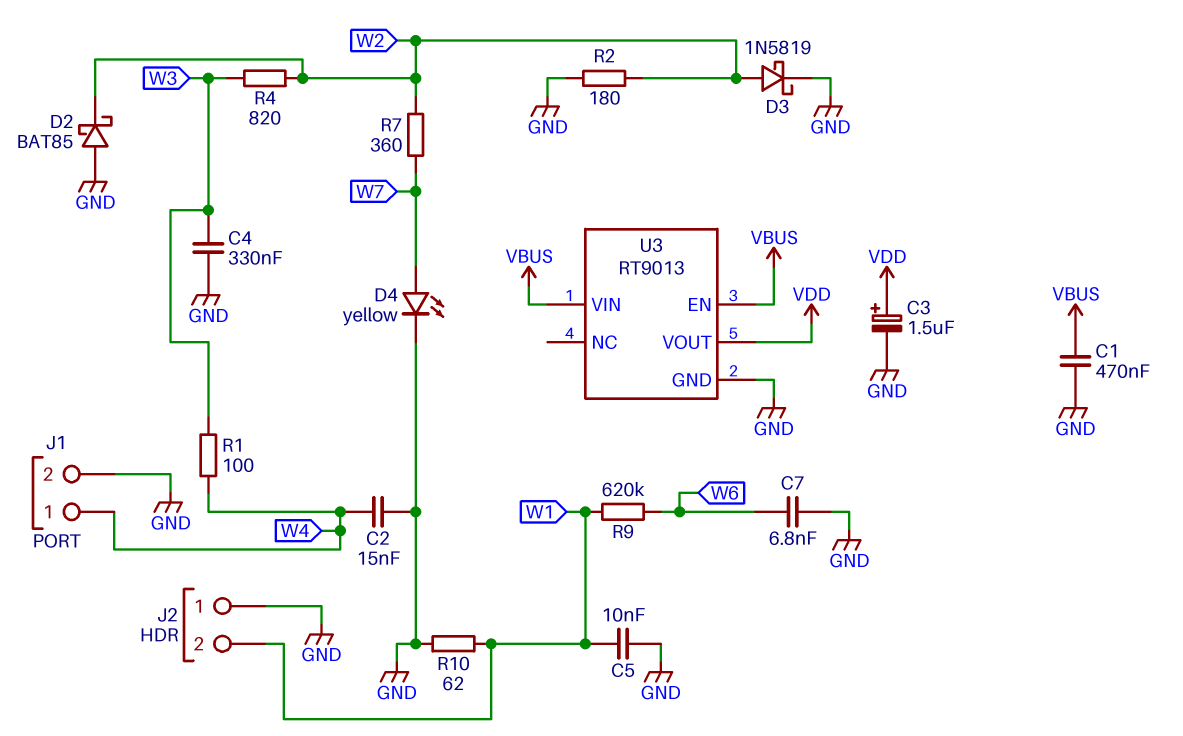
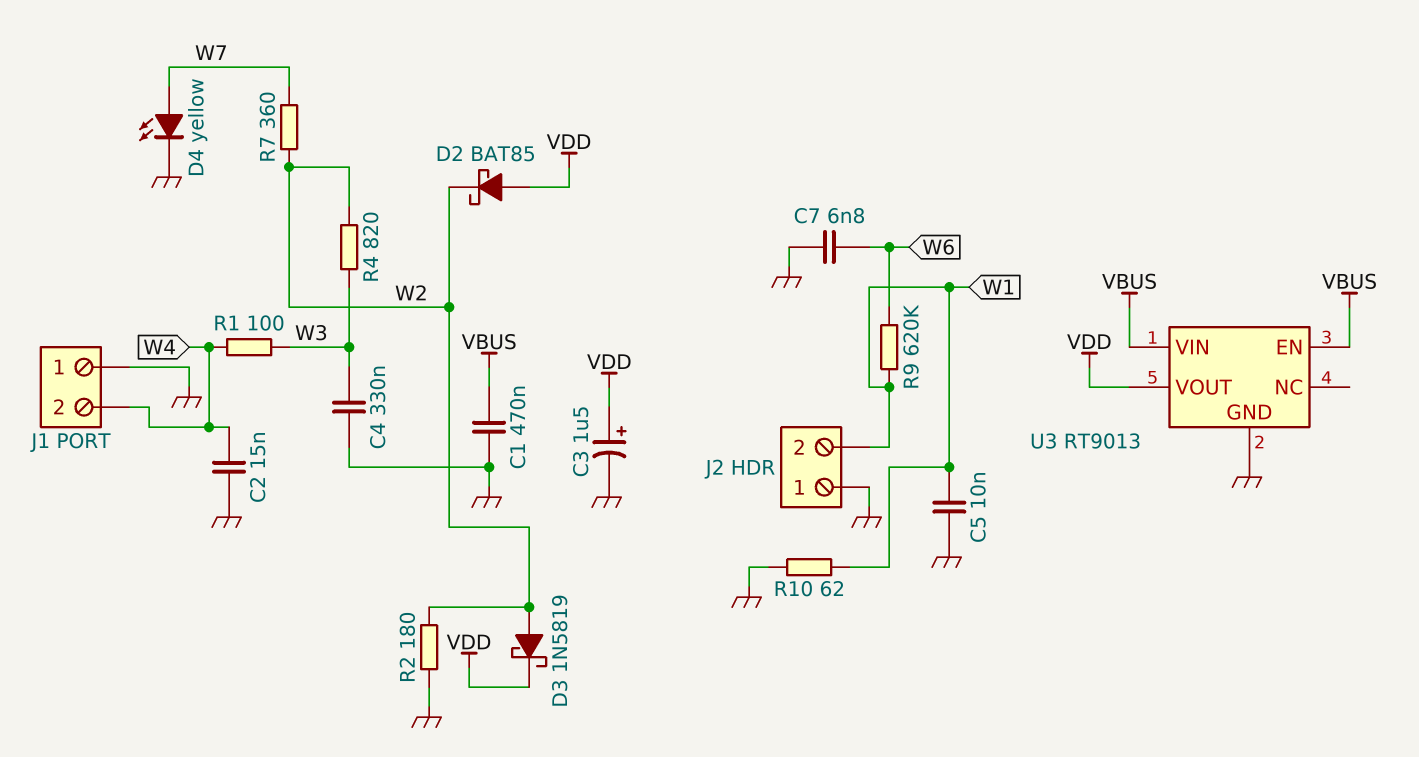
D2: schottky BAT85 (A GND, K W2) -> schottky BAT85 (A VDD, K W2)
D3: schottky 1N5819 (A W2, K GND) -> schottky 1N5819 (A W2, K VDD)
J1 pin 1: W4 -> GND
J1 pin 2: GND -> W4

